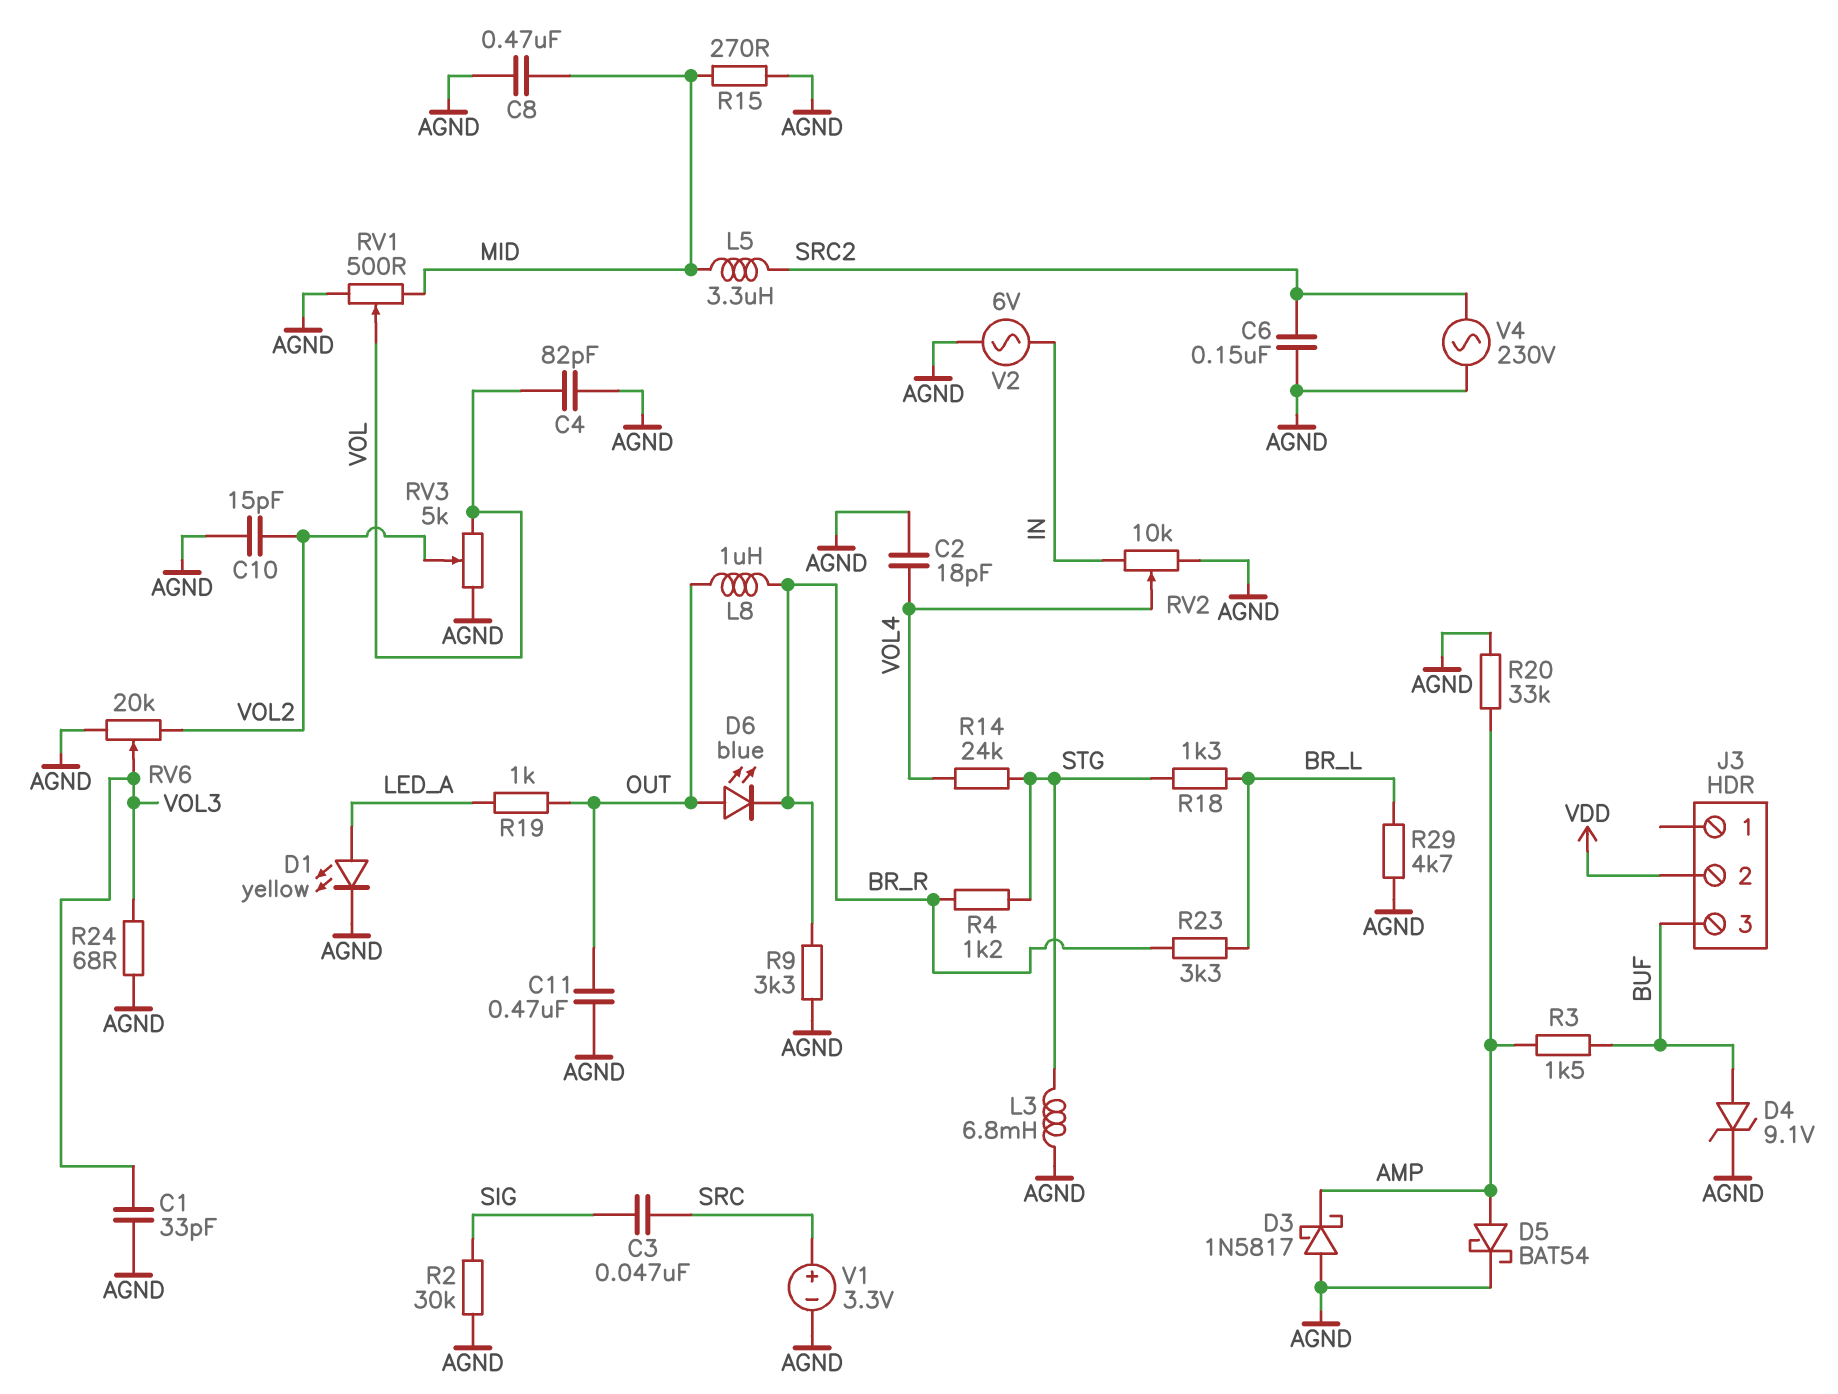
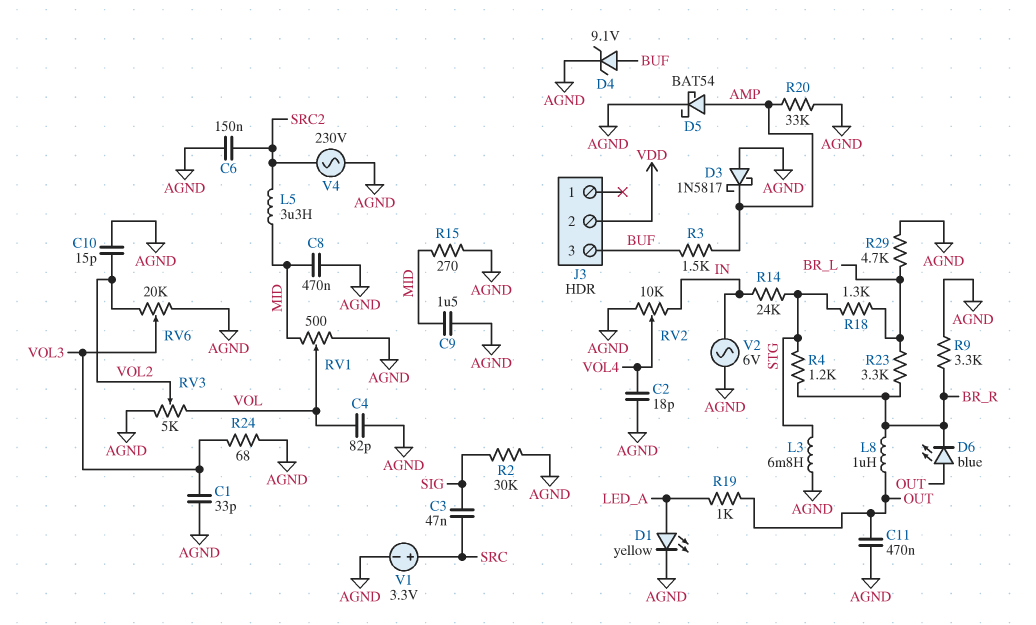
C9: none -> 1.5uF (AGND, MID)
R14: 24k (STG, VOL4) -> 24k (IN, STG)

